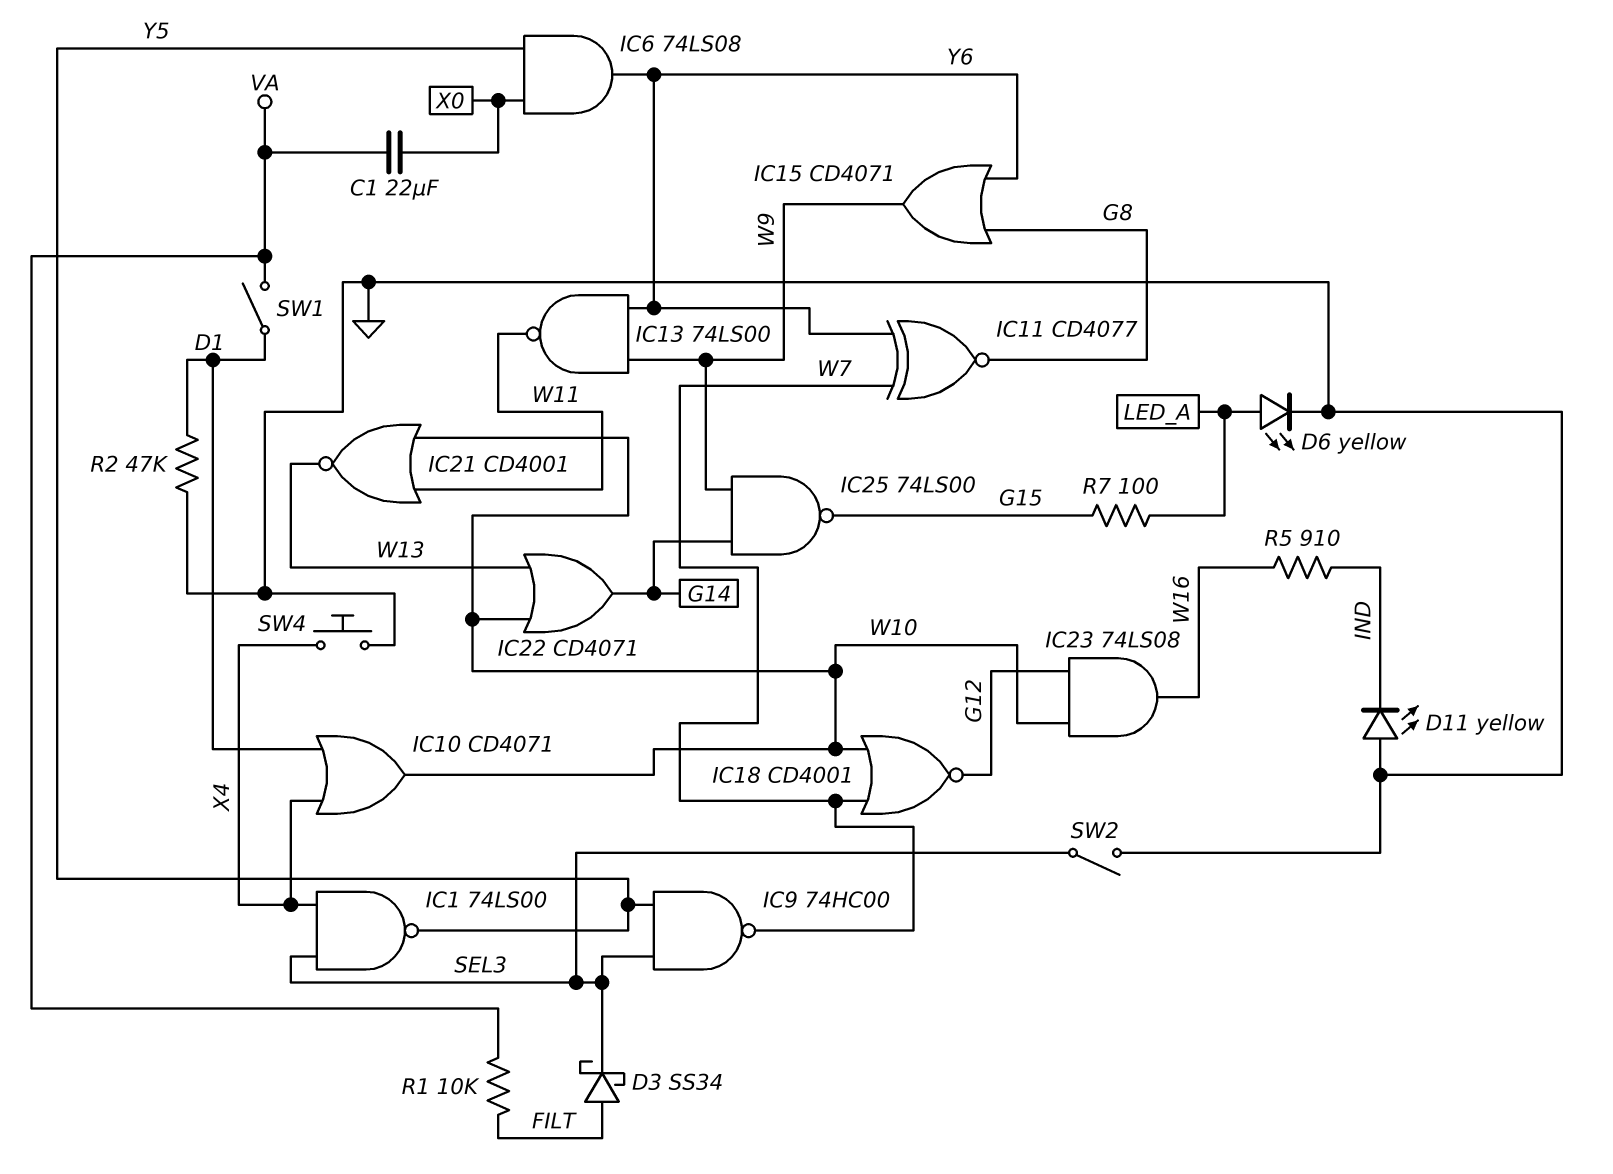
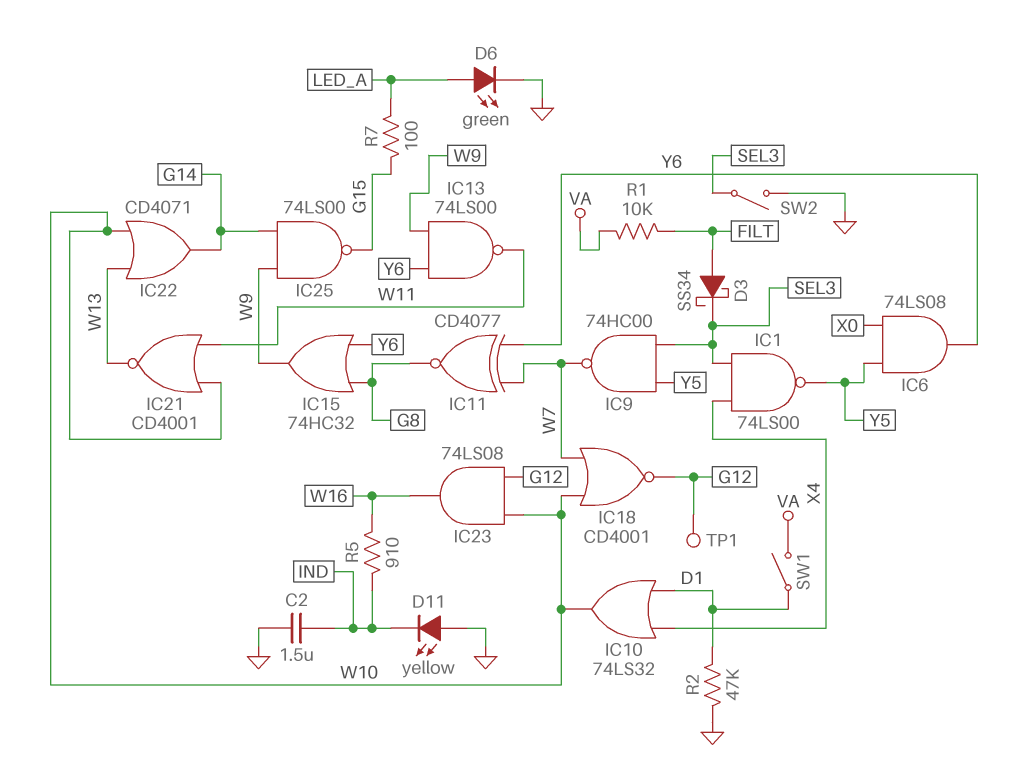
C1: 22uF (VA, X0) -> none
C2: none -> 1.5uF (GND, IND)
D6: LED yellow (A LED_A, K GND) -> LED green (A LED_A, K GND)
IC10: OR CD4071 (in D1, in X4, out W10) -> OR 74LS32 (in D1, in X4, out W10)
IC15: OR CD4071 (in G8, in Y6, out W9) -> OR 74HC32 (in G8, in Y6, out W9)
SW4: button (GND, X4) -> none
TP1: none -> test point (G12)

